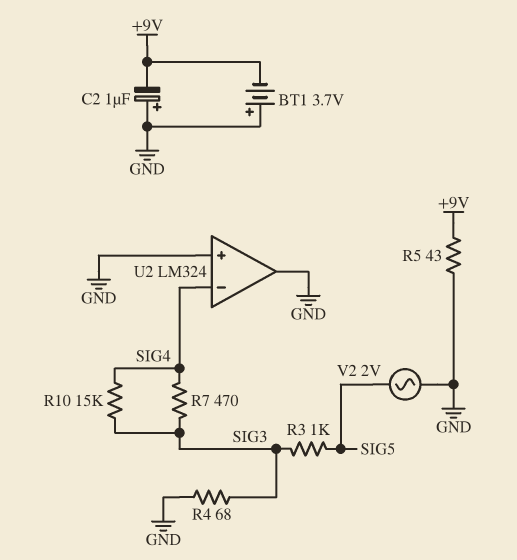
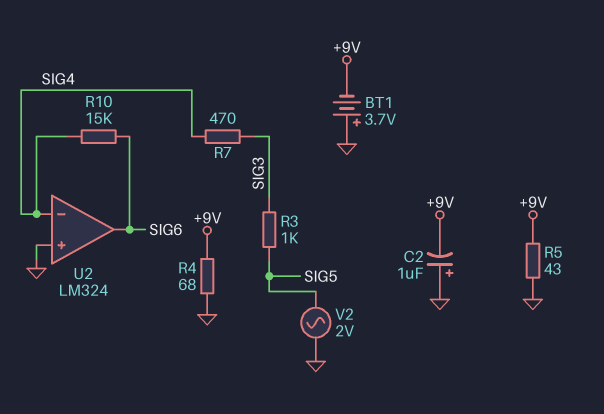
R4: 68 (GND, SIG3) -> 68 (+9V, GND)
R10: 15k (SIG3, SIG4) -> 15k (SIG4, SIG6)
U2 pin out: GND -> SIG6

